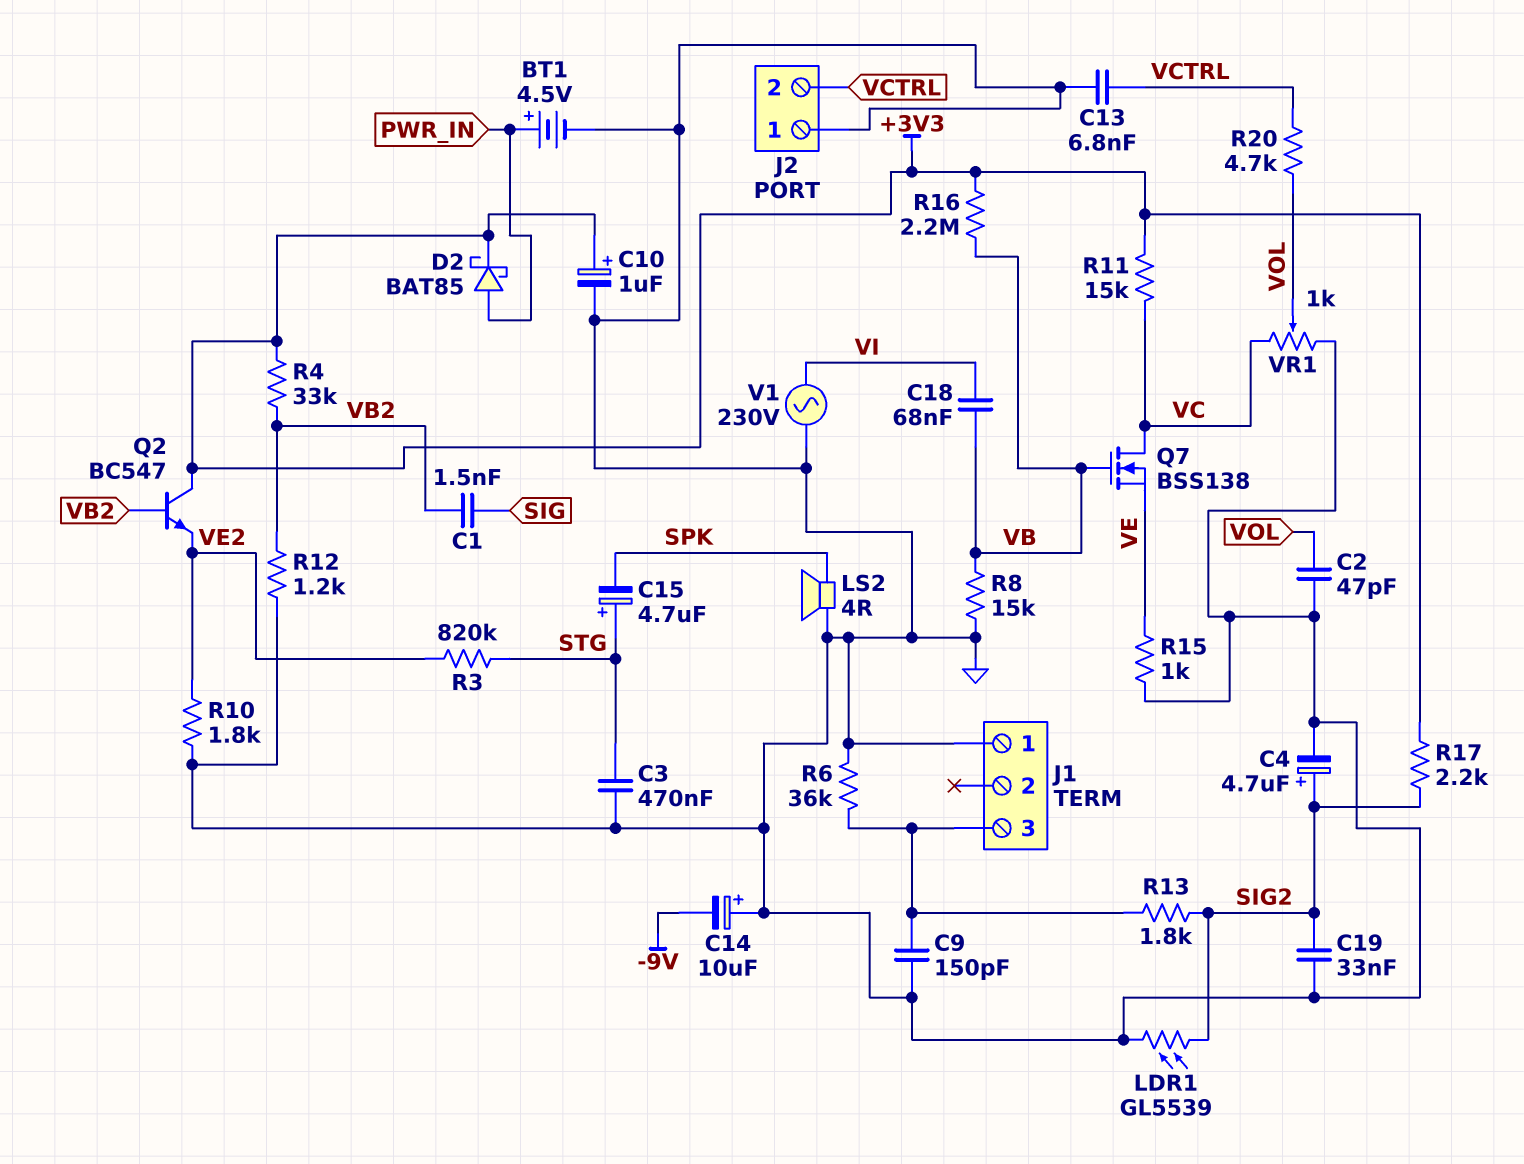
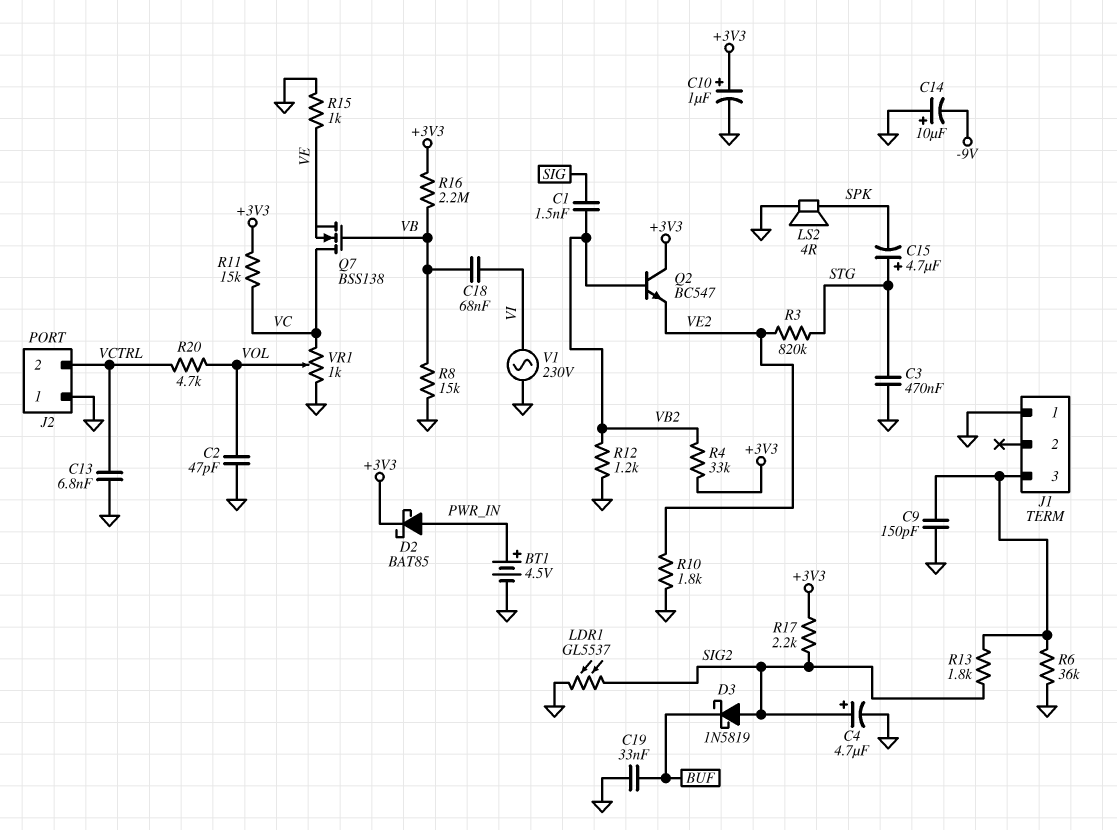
C19: 33nF (GND, SIG2) -> 33nF (BUF, GND)
D3: none -> schottky 1N5819 (A SIG2, K BUF)
LDR1: GL5539 (GND, SIG2) -> GL5537 (GND, SIG2)

